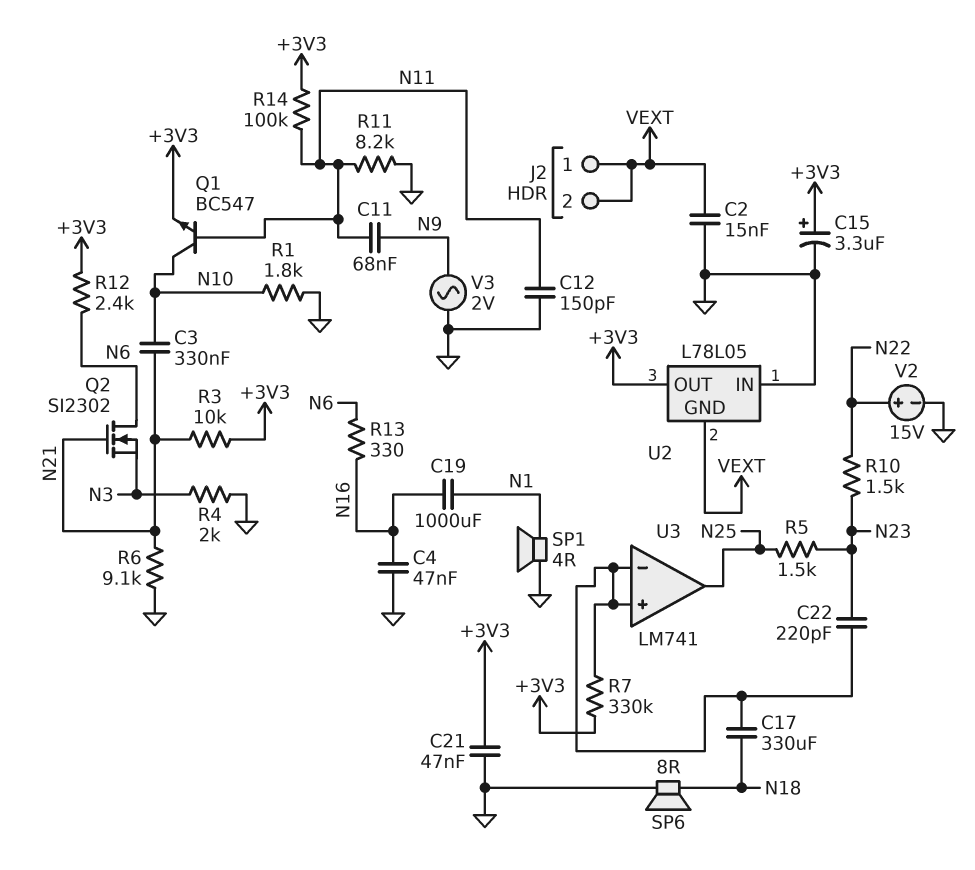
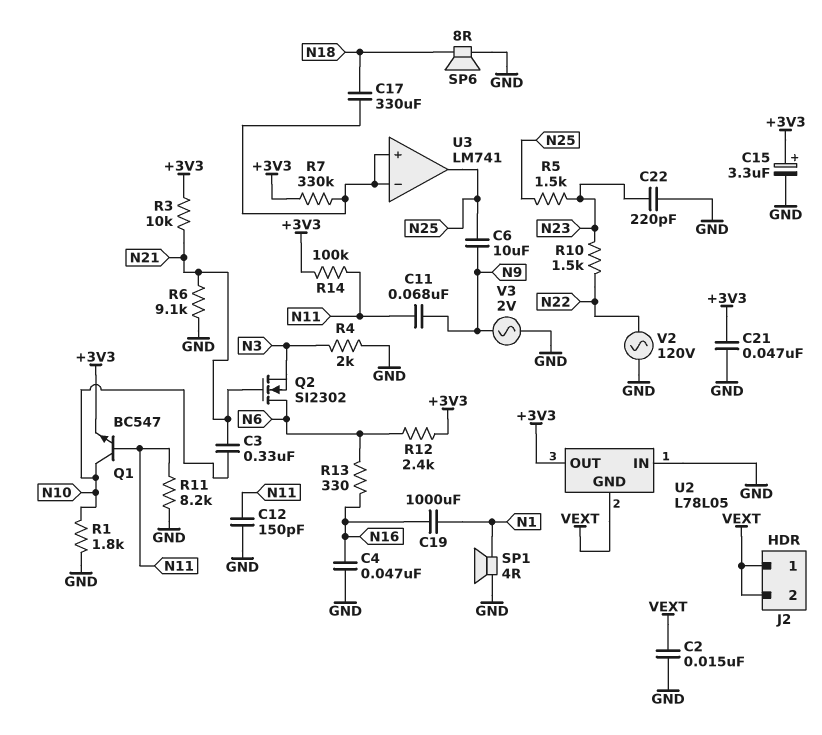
C6: none -> 10uF (N9, N25)
C22: 220pF (N23, U3/in+) -> 220pF (GND, N23)
V2: 15V (plus N22, minus GND) -> AC 120V (GND, N22)

